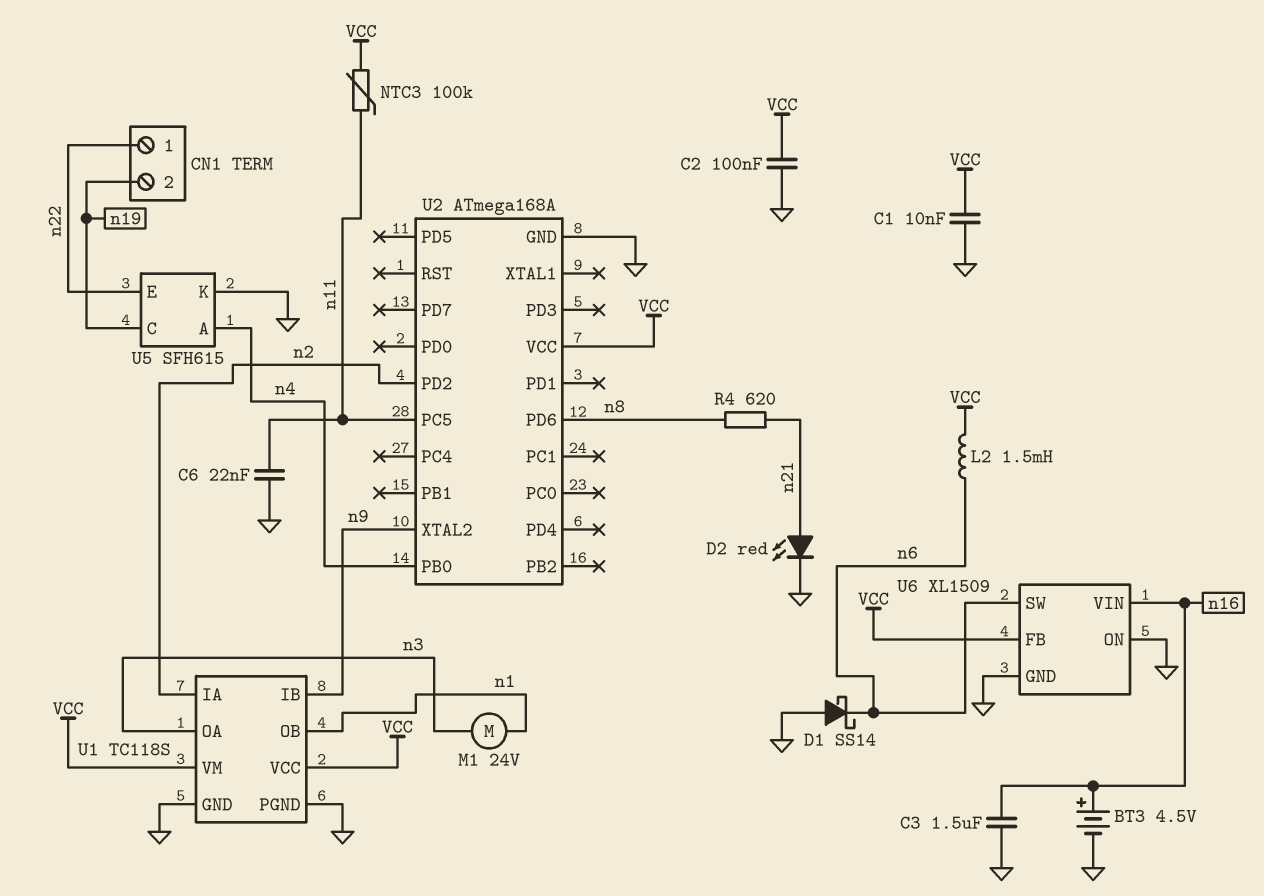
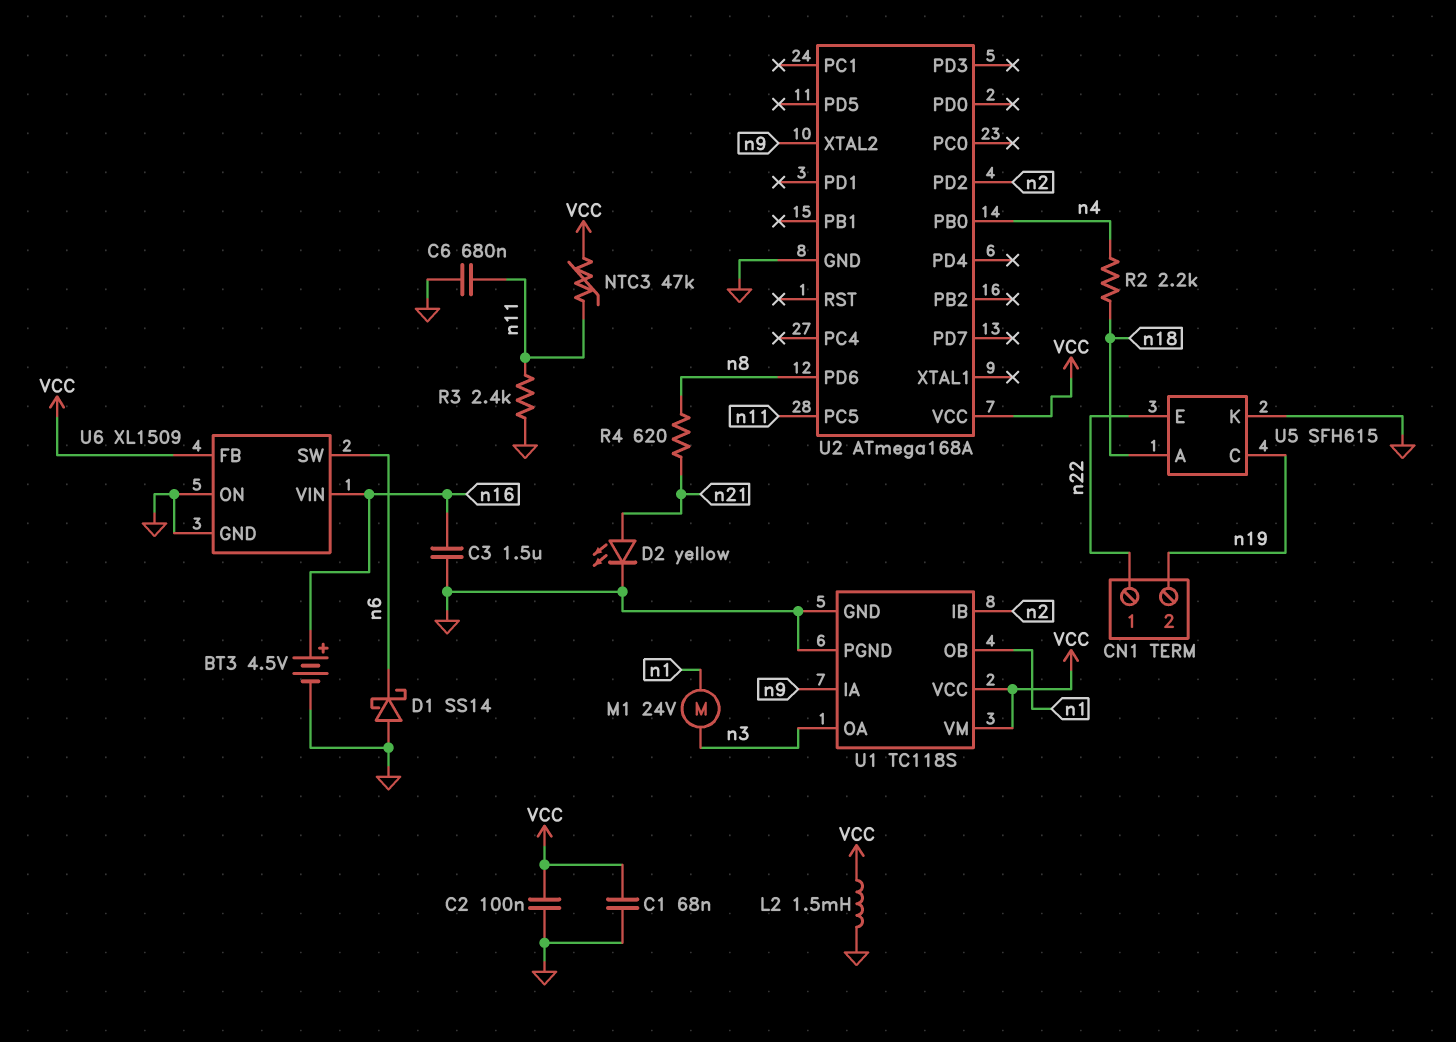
C1: 10nF (GND, VCC) -> 68nF (GND, VCC)
C6: 22nF (GND, n11) -> 680nF (GND, n11)
D2: LED red (A n21, K GND) -> LED yellow (A n21, K GND)
L2: 1.5mH (VCC, n6) -> 1.5mH (GND, VCC)
NTC3: 100k (VCC, n11) -> 47k (VCC, n11)
R2: none -> 2.2k (n4, n18)
R3: none -> 2.4k (GND, n11)
U1 pin IA: n2 -> n9
U1 pin IB: n9 -> n2
U5 pin A: n4 -> n18

